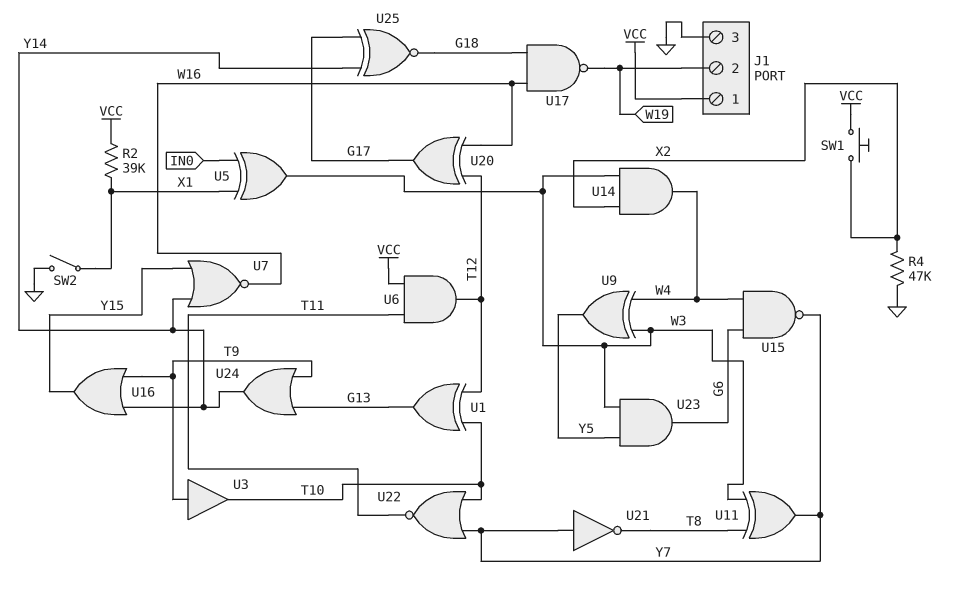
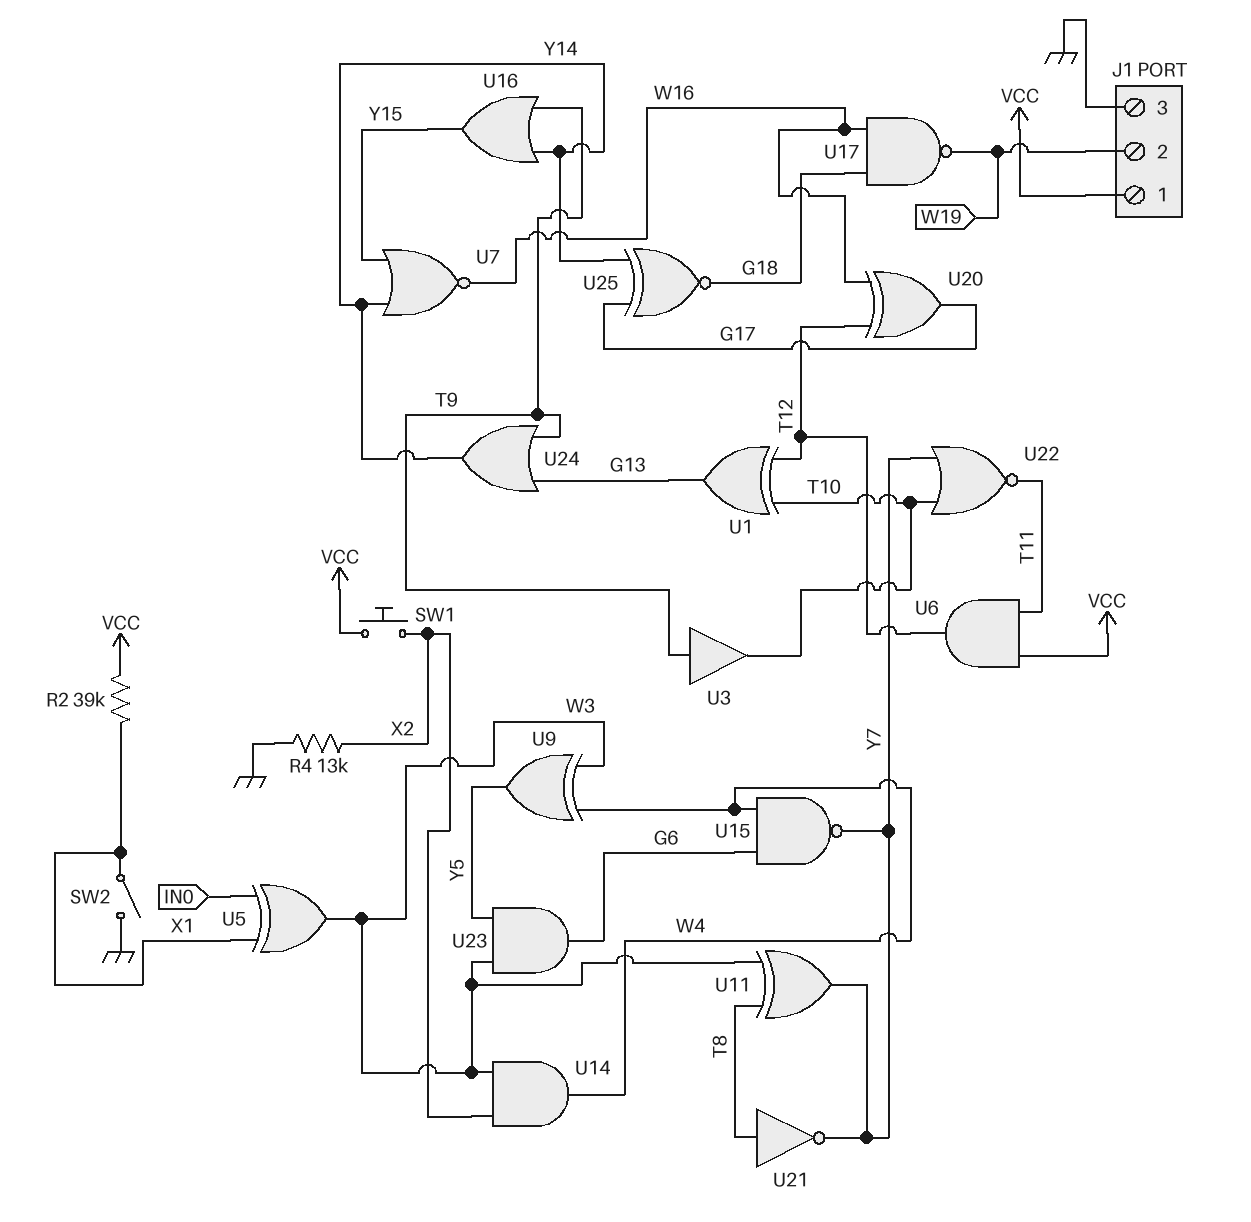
R4: 47k (GND, X2) -> 13k (GND, X2)
U21: NOT (in Y7, out T8) -> NOT (in T8, out Y7)

